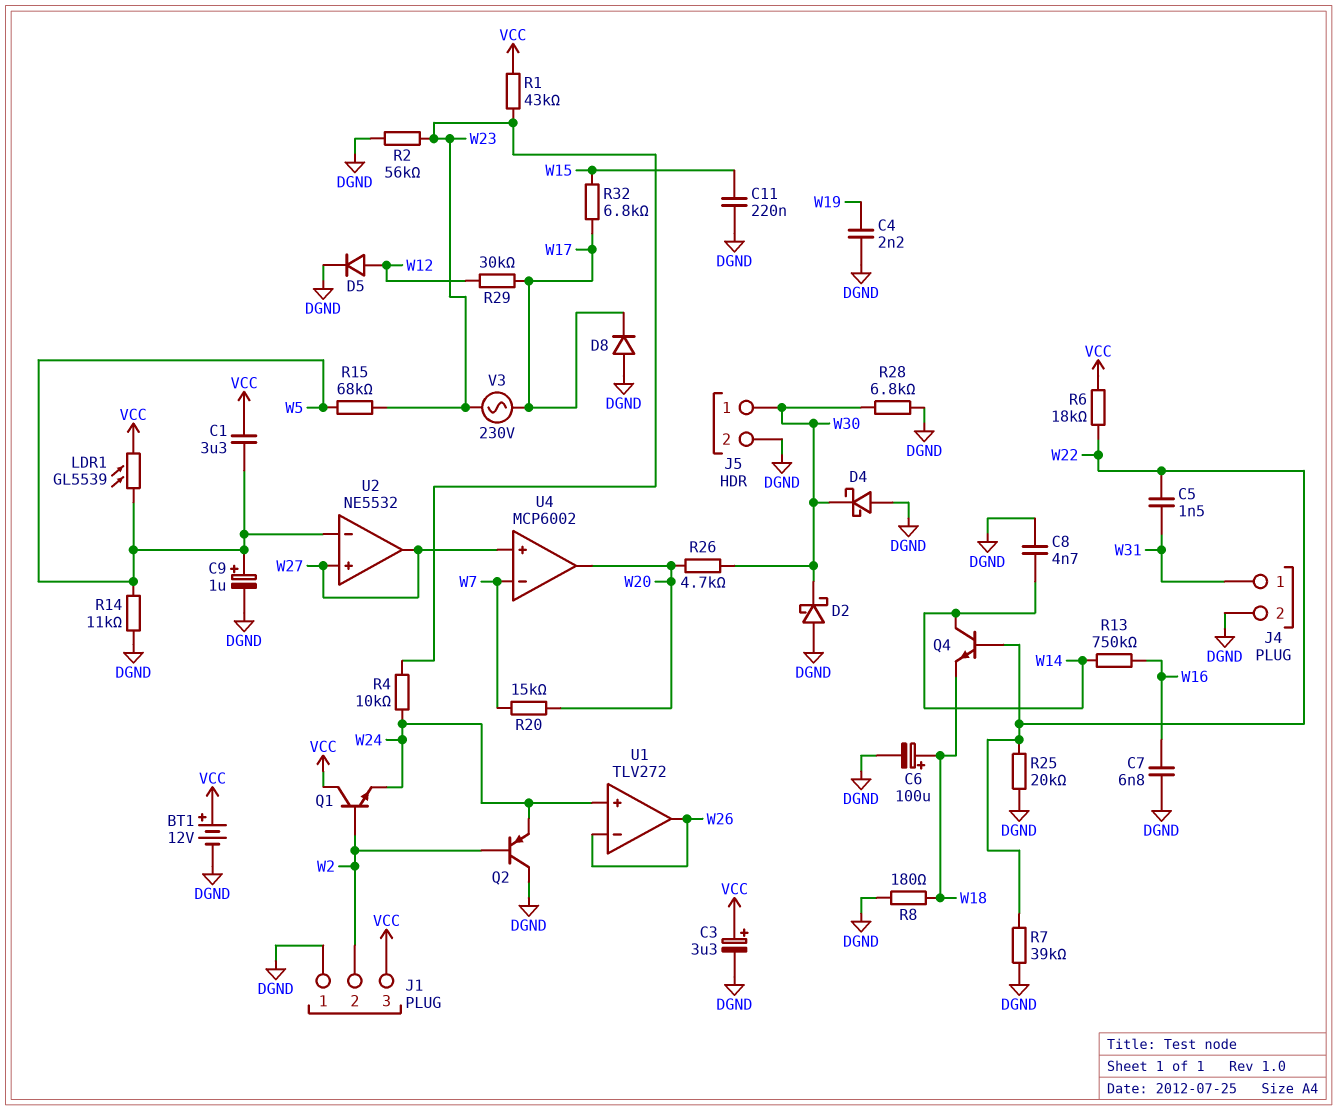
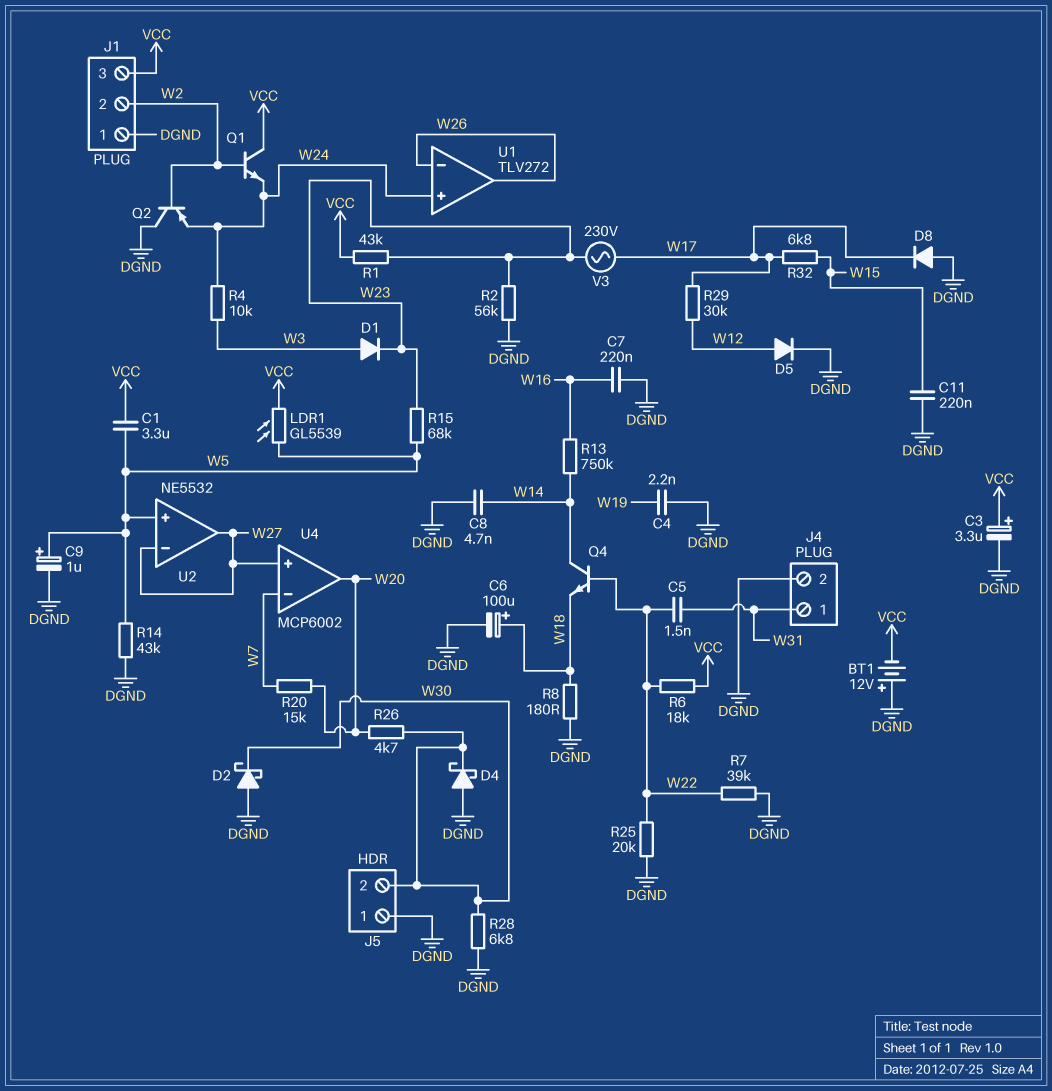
BT1: 12V (plus VCC, minus DGND) -> 12V (plus DGND, minus VCC)
C7: 6.8nF (DGND, W16) -> 220nF (DGND, W16)
D1: none -> diode (A W3, K W23)
J5 pin 1: W30 -> DGND
J5 pin 2: DGND -> W30
R4: 10k (W23, W24) -> 10k (W3, W24)
R14: 11k (DGND, W5) -> 43k (DGND, W5)
U2 pin in+: W27 -> W5
U2 pin in-: W5 -> W27

